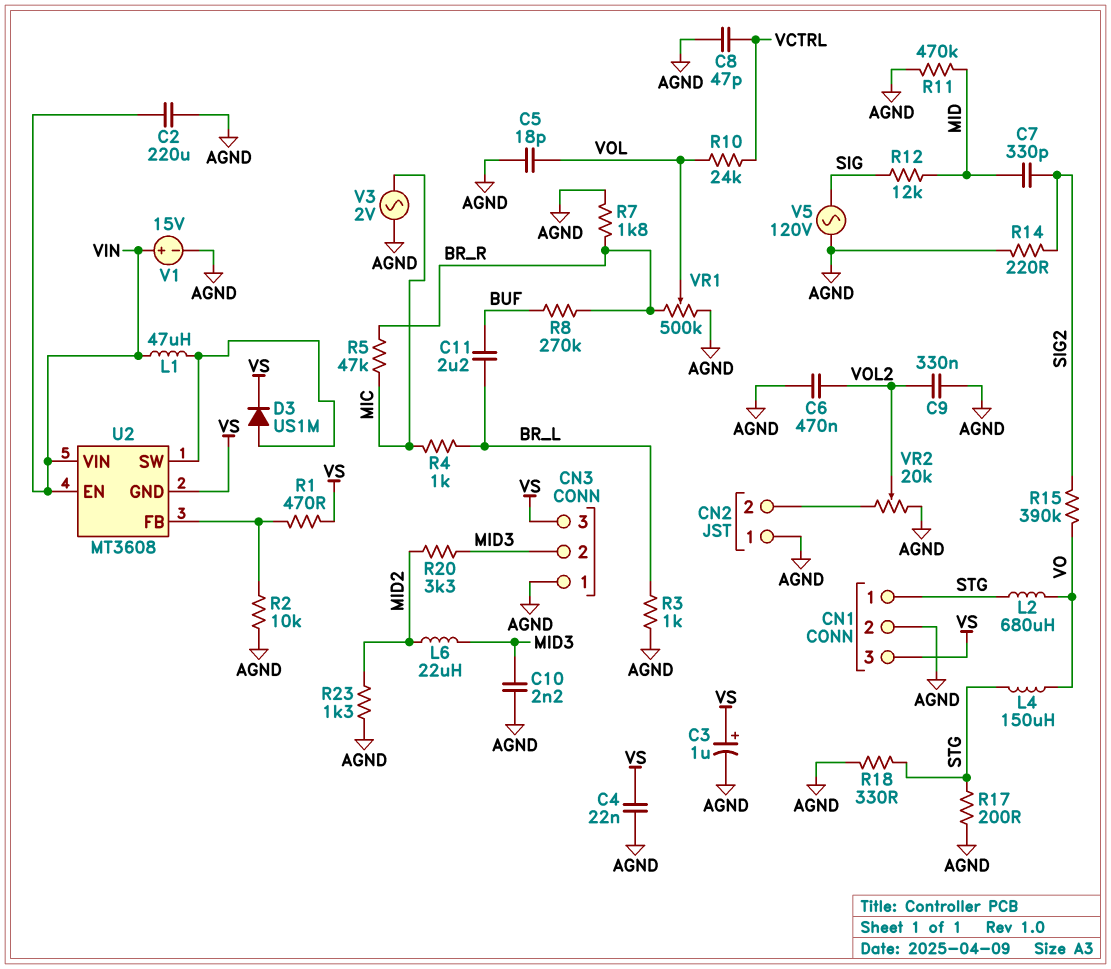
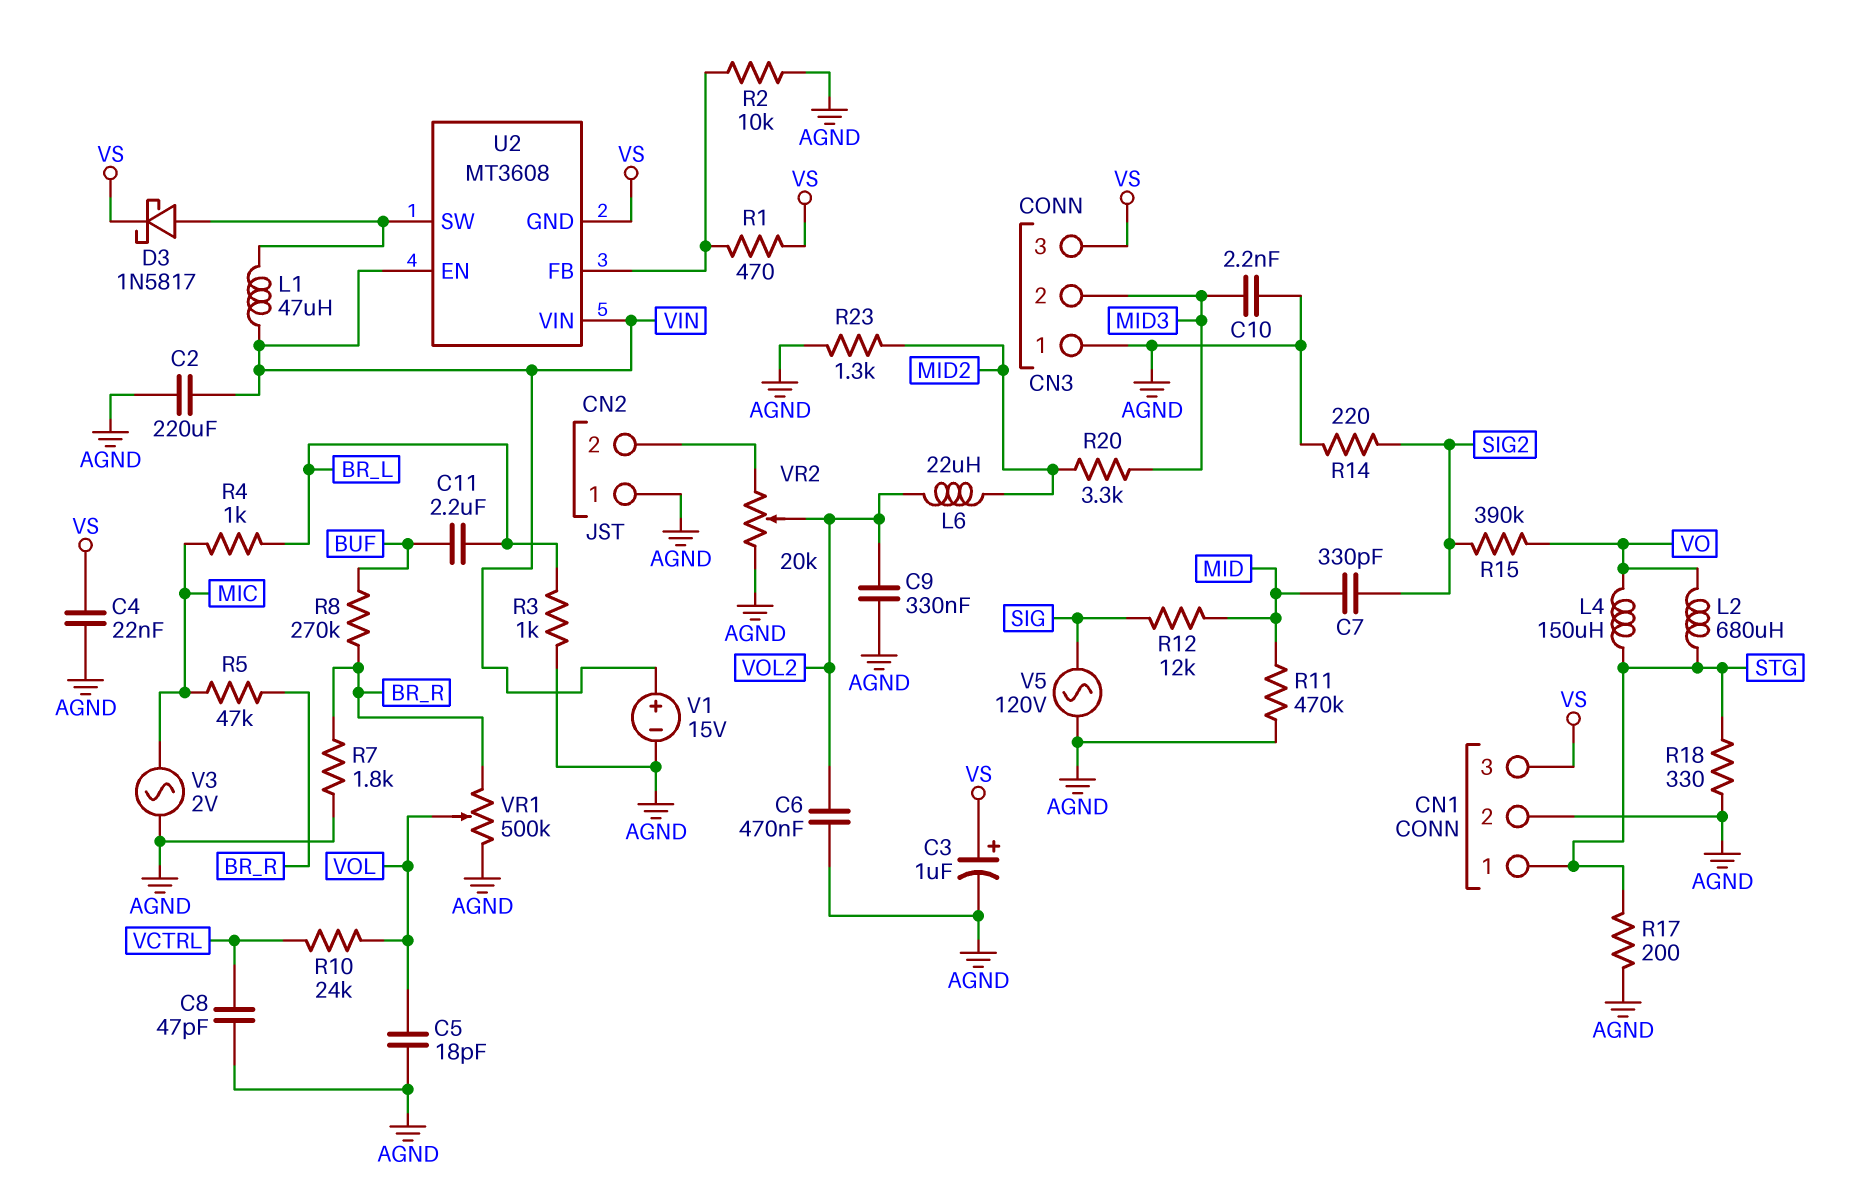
D3: diode US1M (A U2/SW, K VS) -> schottky 1N5817 (A U2/SW, K VS)
L6: 22uH (MID2, MID3) -> 22uH (MID2, VOL2)

